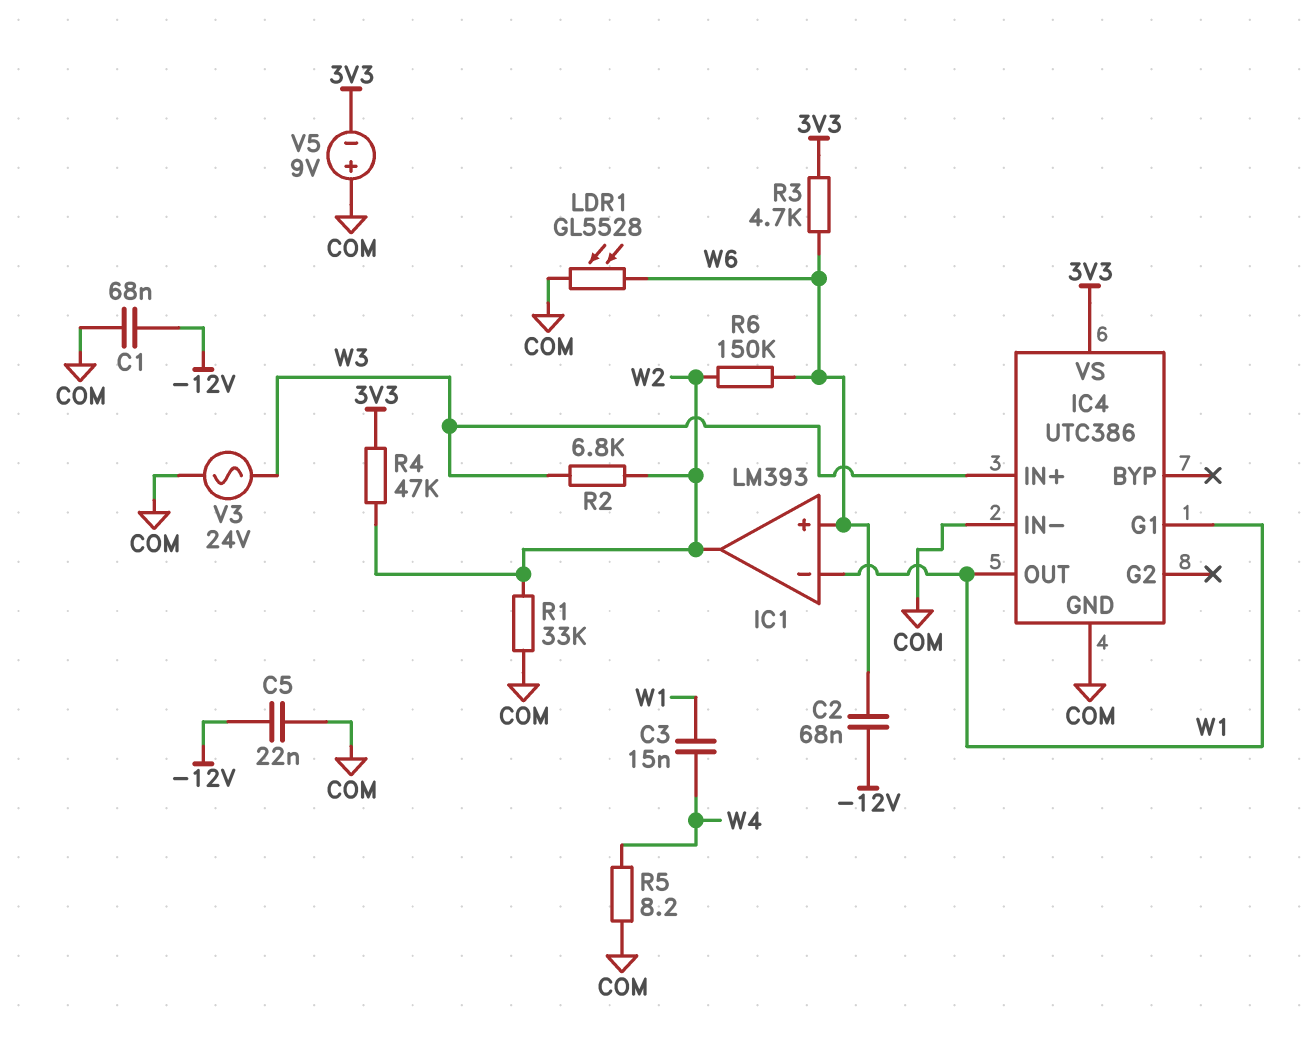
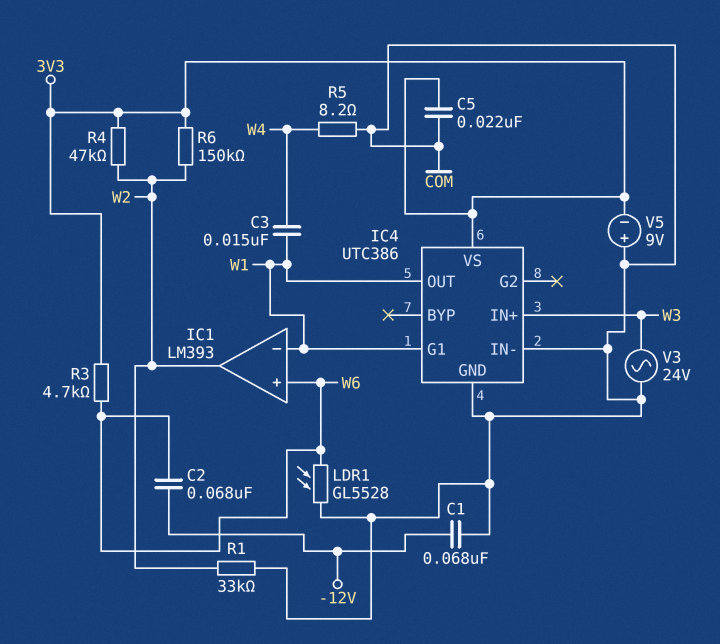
C5: 22nF (-12V, COM) -> 22nF (3V3, COM)
R2: 6.8k (W2, W3) -> none
R6: 150k (W2, W6) -> 150k (3V3, W2)

